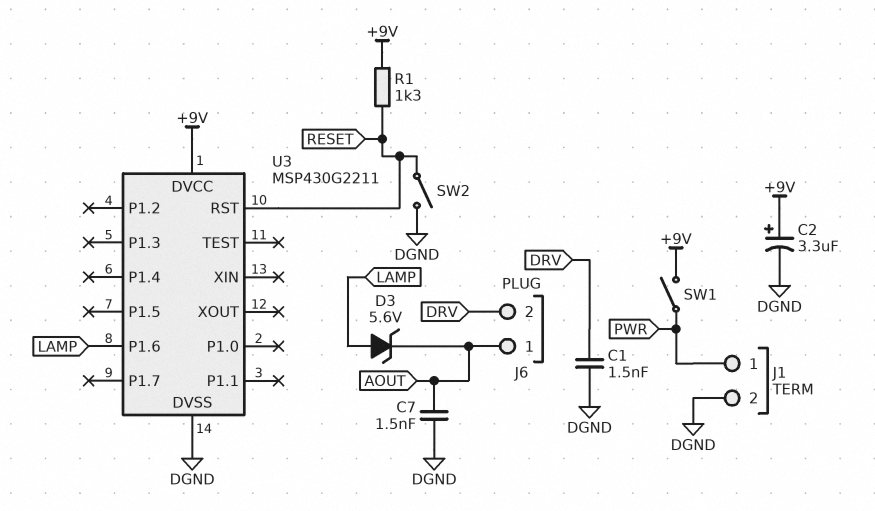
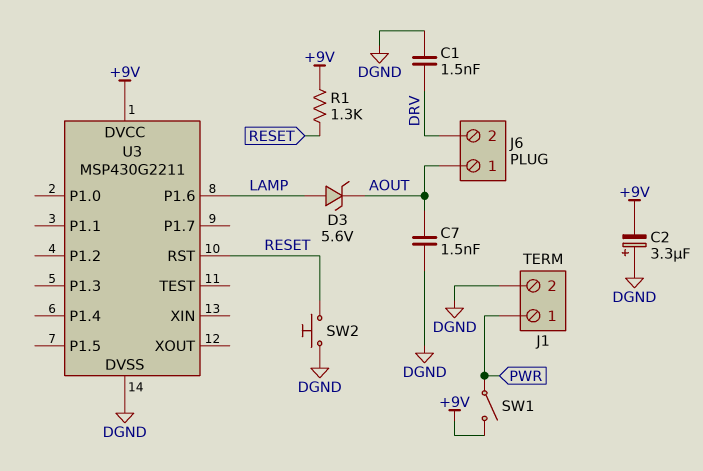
C2: 3.3uF (plus +9V, minus DGND) -> 3.3uF (plus DGND, minus +9V)
SW2: switch (DGND, RESET) -> button (DGND, RESET)

